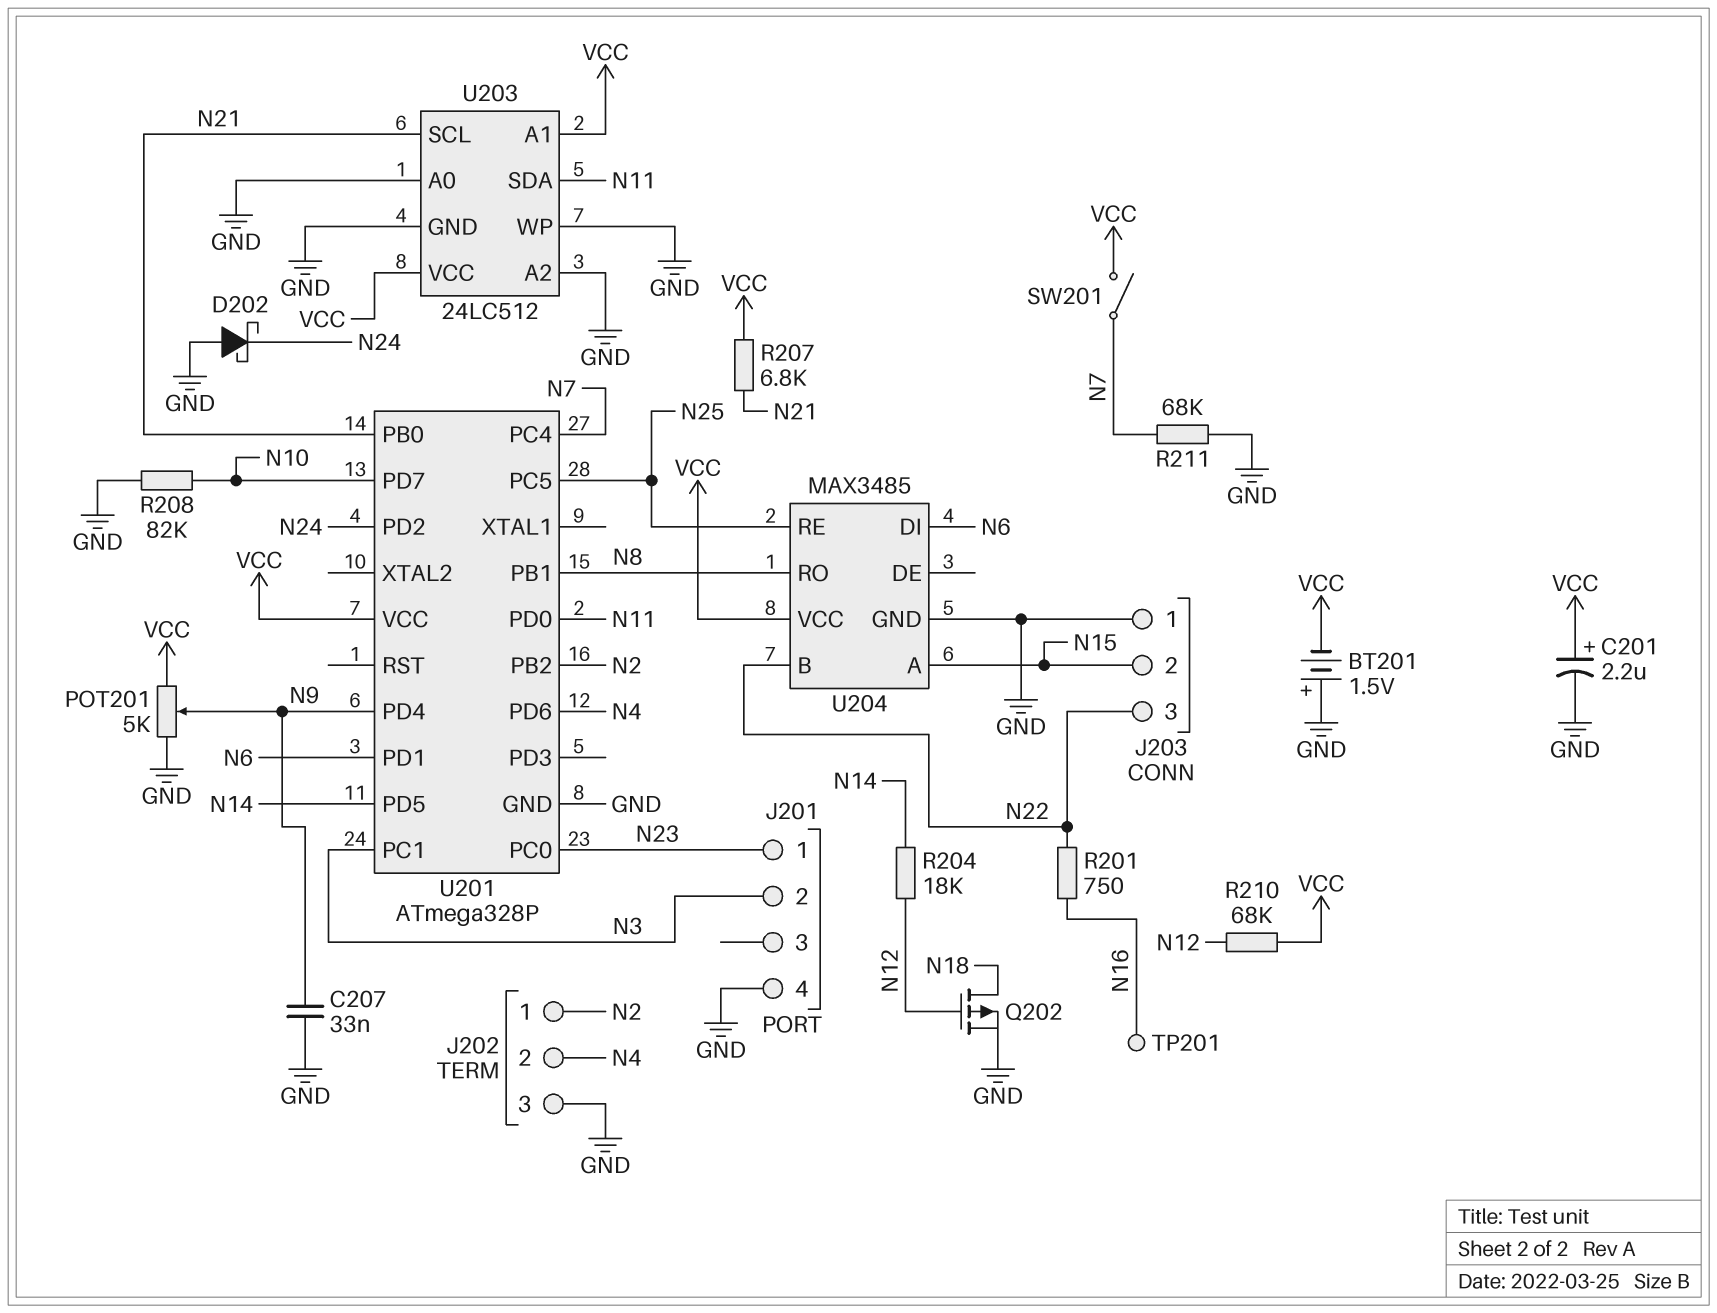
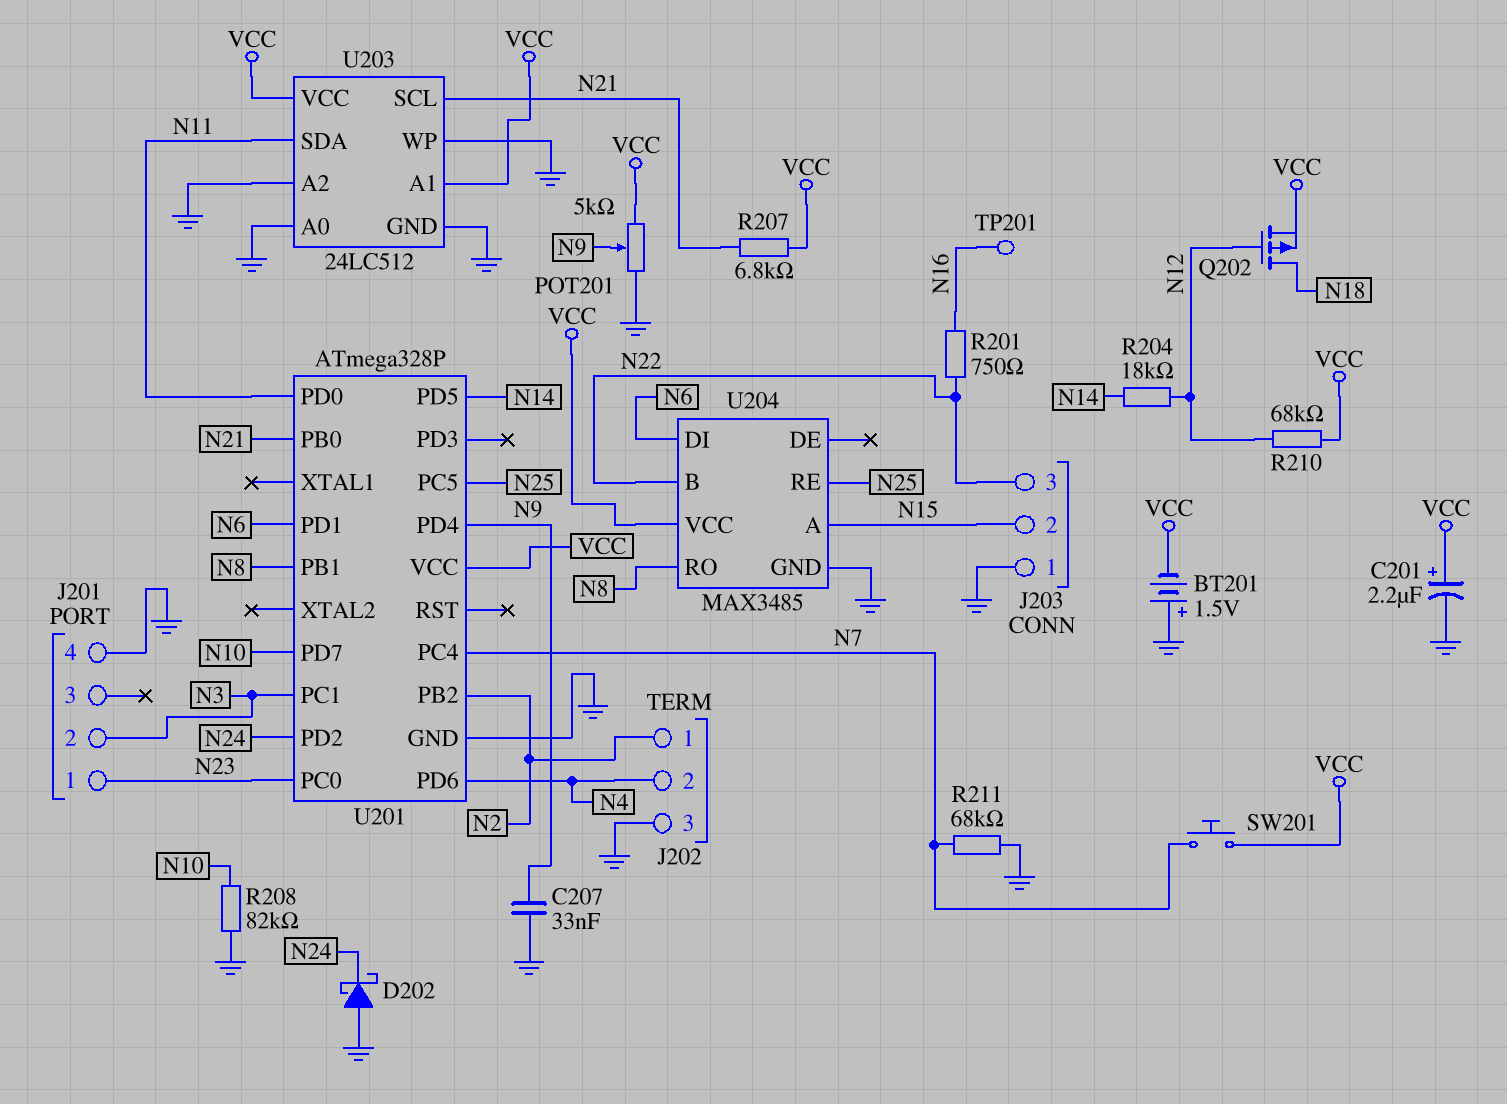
Q202: PMOS (G N12, D N18, S GND) -> PMOS (G N12, D N18, S VCC)
SW201: switch (N7, VCC) -> button (N7, VCC)

